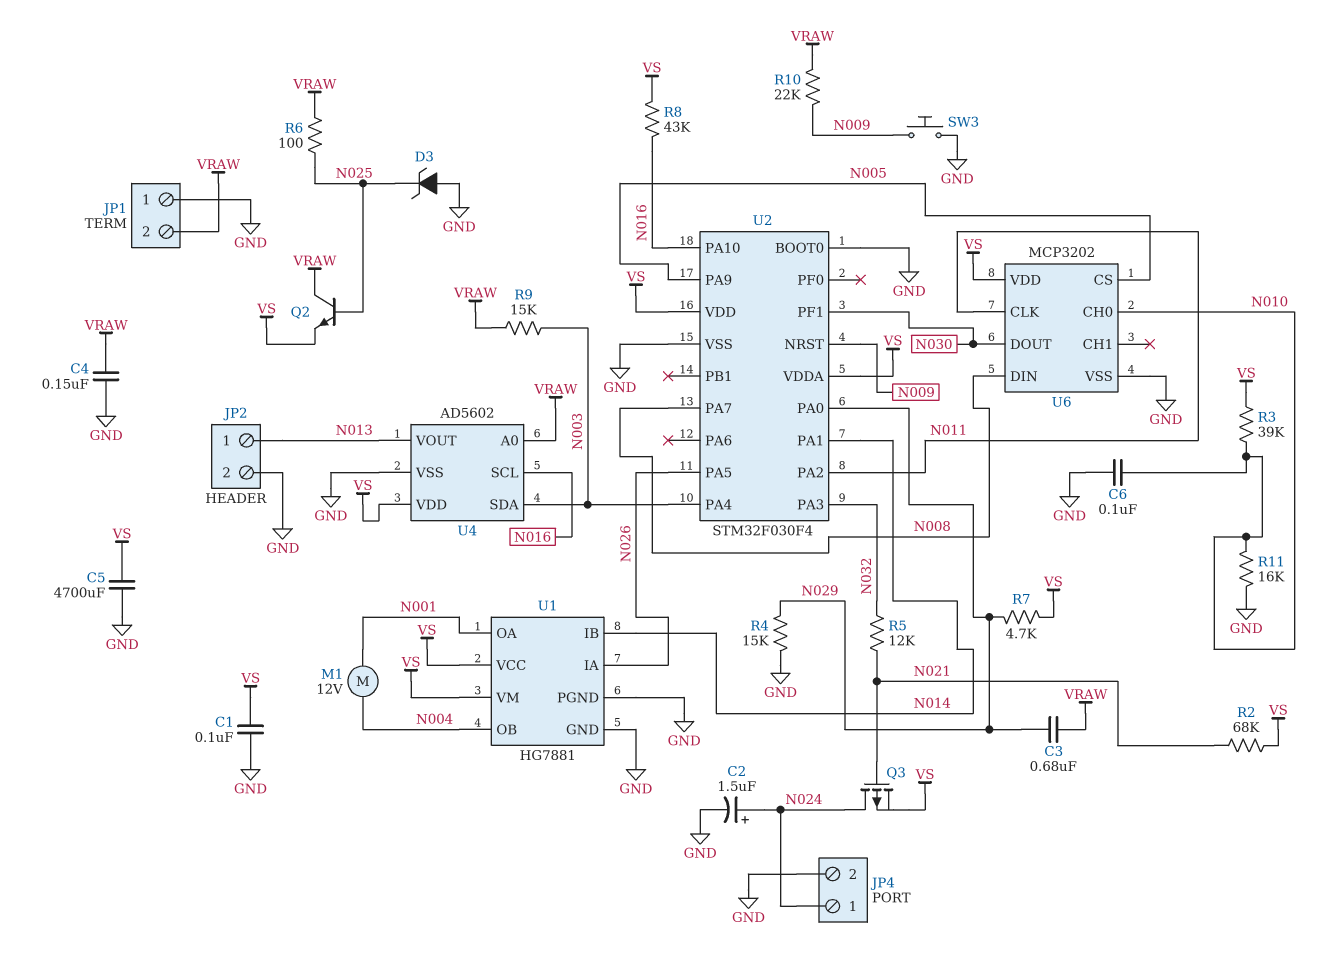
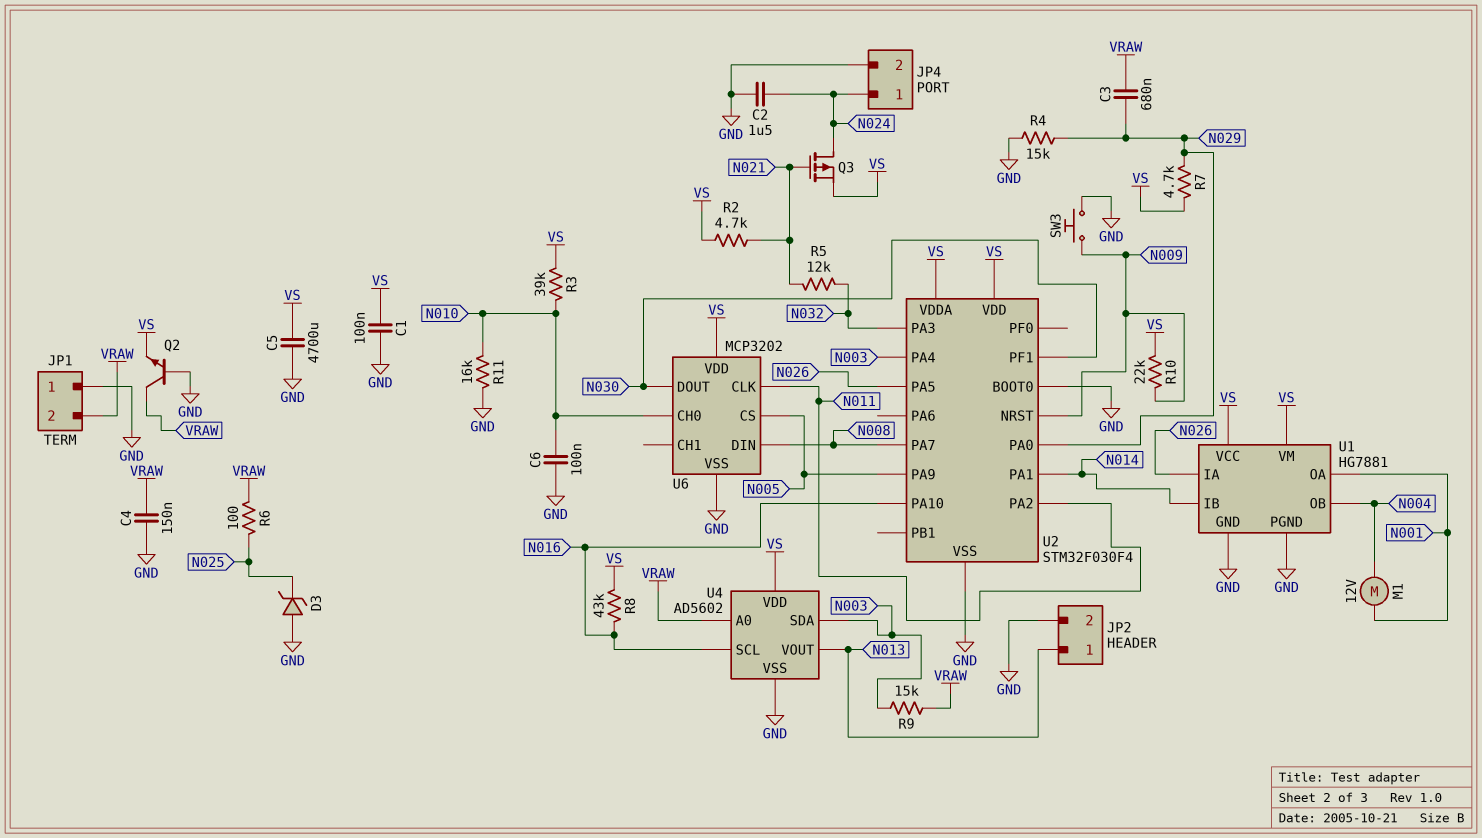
C2: 1.5uF (plus N024, minus GND) -> 1.5uF (GND, N024)
Q2: NPN (B N025, C VRAW, E VS) -> NPN (B GND, C VRAW, E VS)
R2: 68k (N021, VS) -> 4.7k (N021, VS)
R10: 22k (N009, VRAW) -> 22k (N009, VS)

